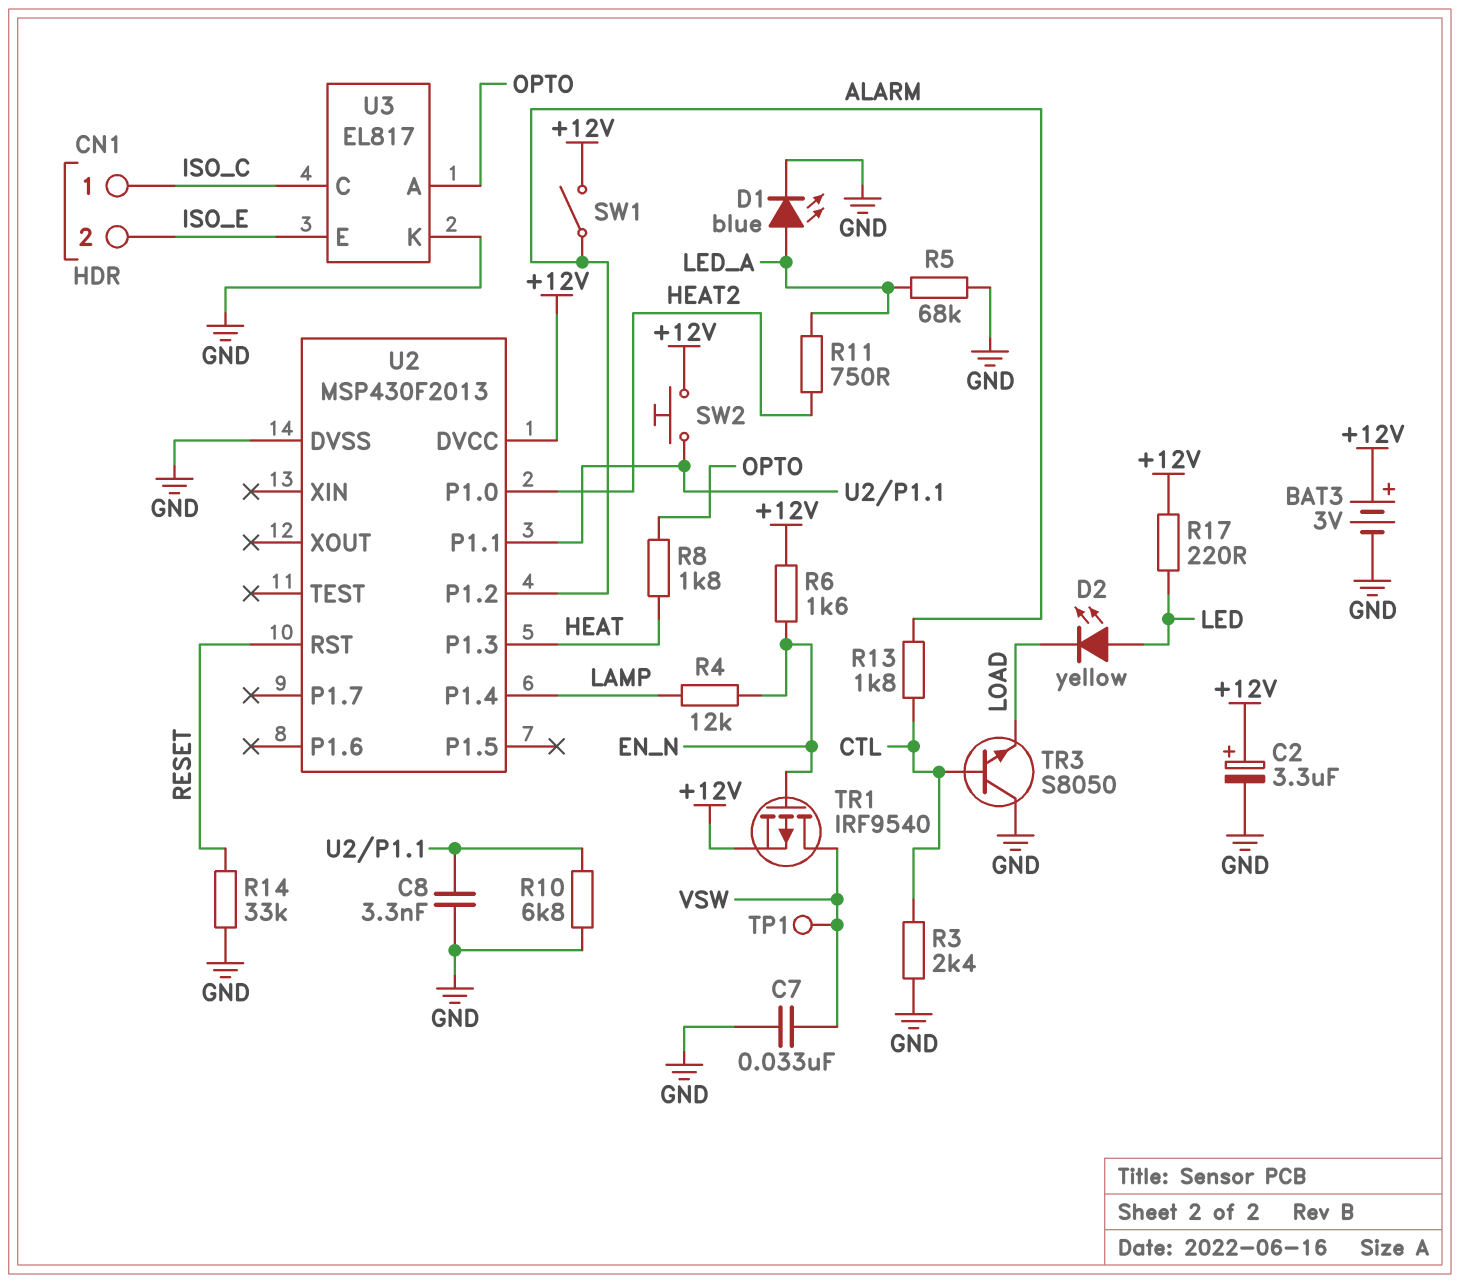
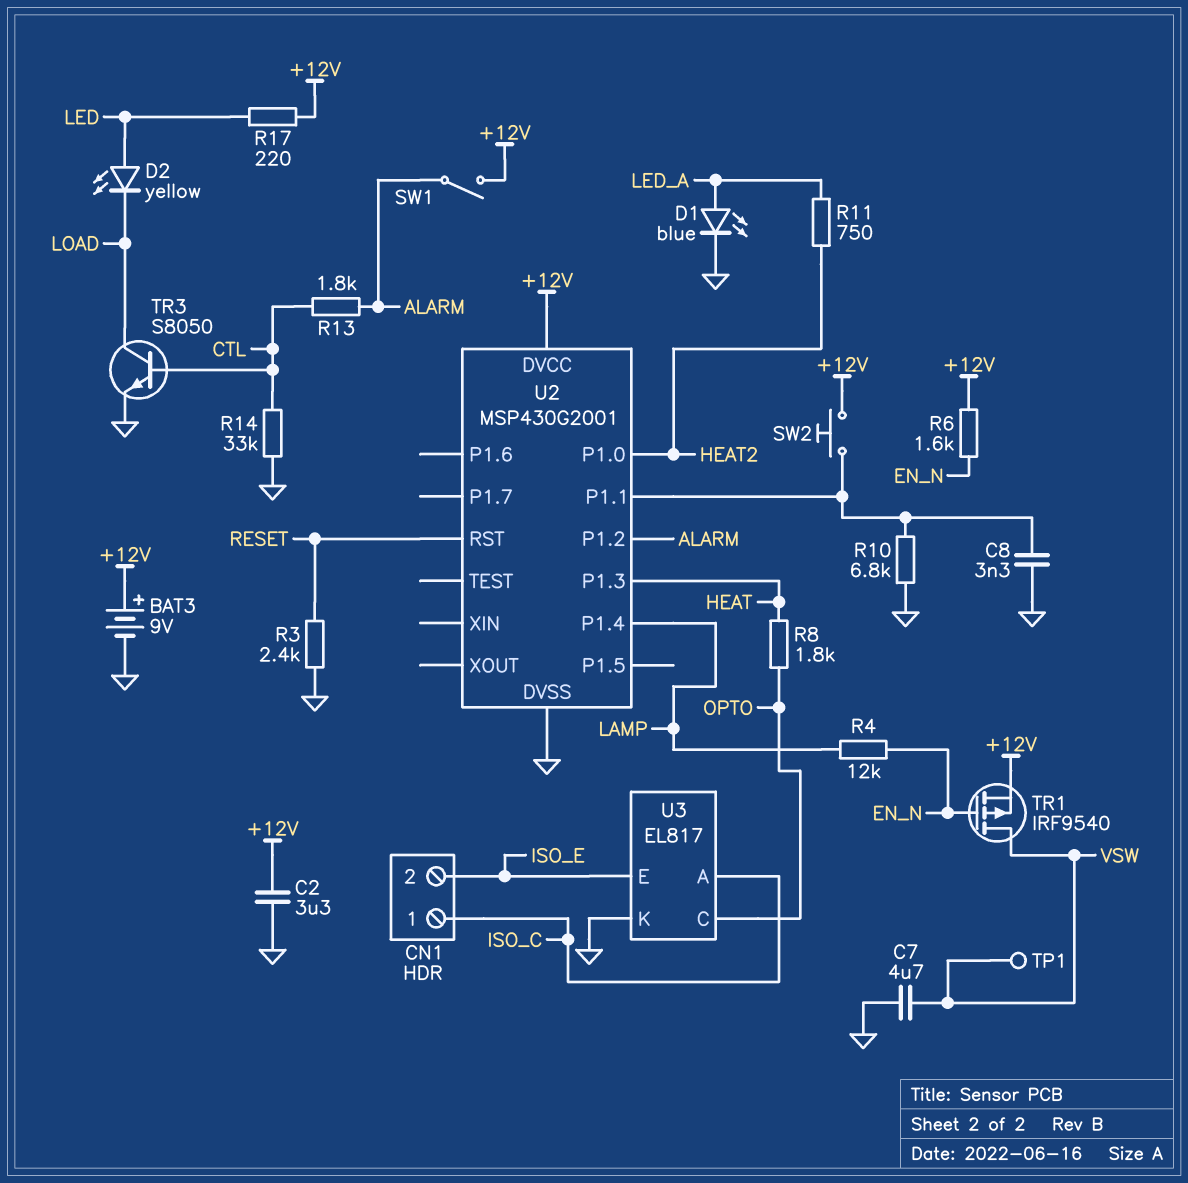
BAT3: 3V (plus +12V, minus GND) -> 9V (plus +12V, minus GND)
C2: 3.3uF (plus +12V, minus GND) -> 3.3uF (+12V, GND)
C7: 33nF (GND, VSW) -> 4.7uF (GND, VSW)
R3: 2.4k (CTL, GND) -> 2.4k (GND, RESET)
R5: 68k (GND, LED_A) -> none
R14: 33k (GND, RESET) -> 33k (CTL, GND)
TR3: NPN S8050 (B CTL, C GND, E LOAD) -> NPN S8050 (B CTL, C LOAD, E GND)
U2: MSP430F2013 -> MSP430G2001
U3 pin A: OPTO -> ISO_C
U3 pin C: ISO_C -> OPTO

